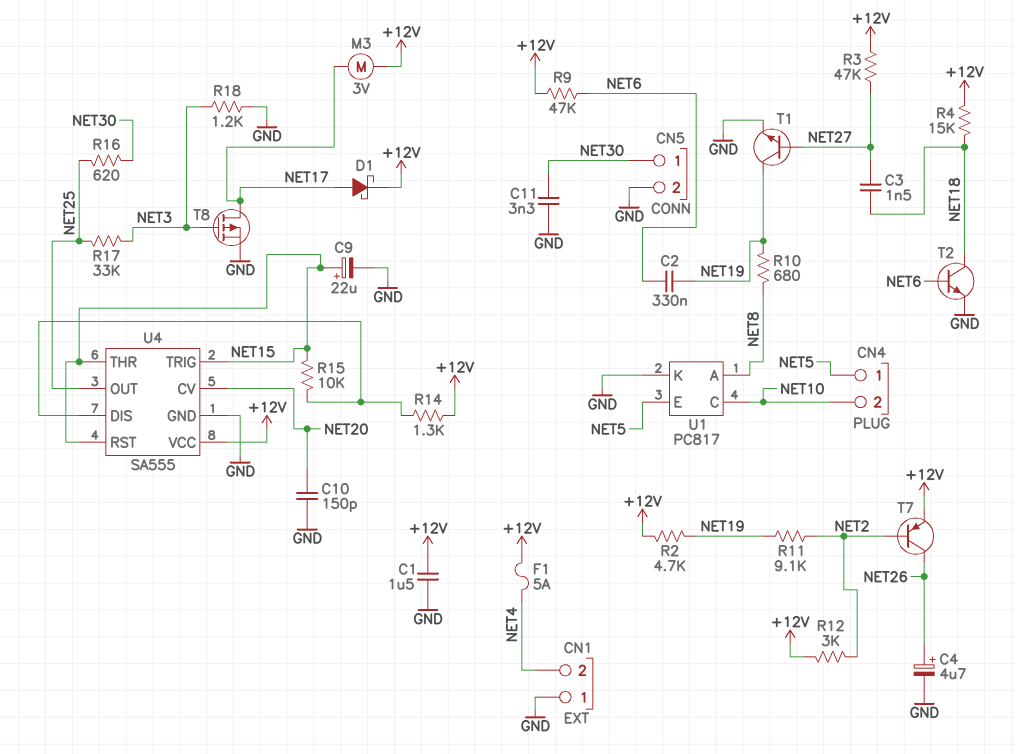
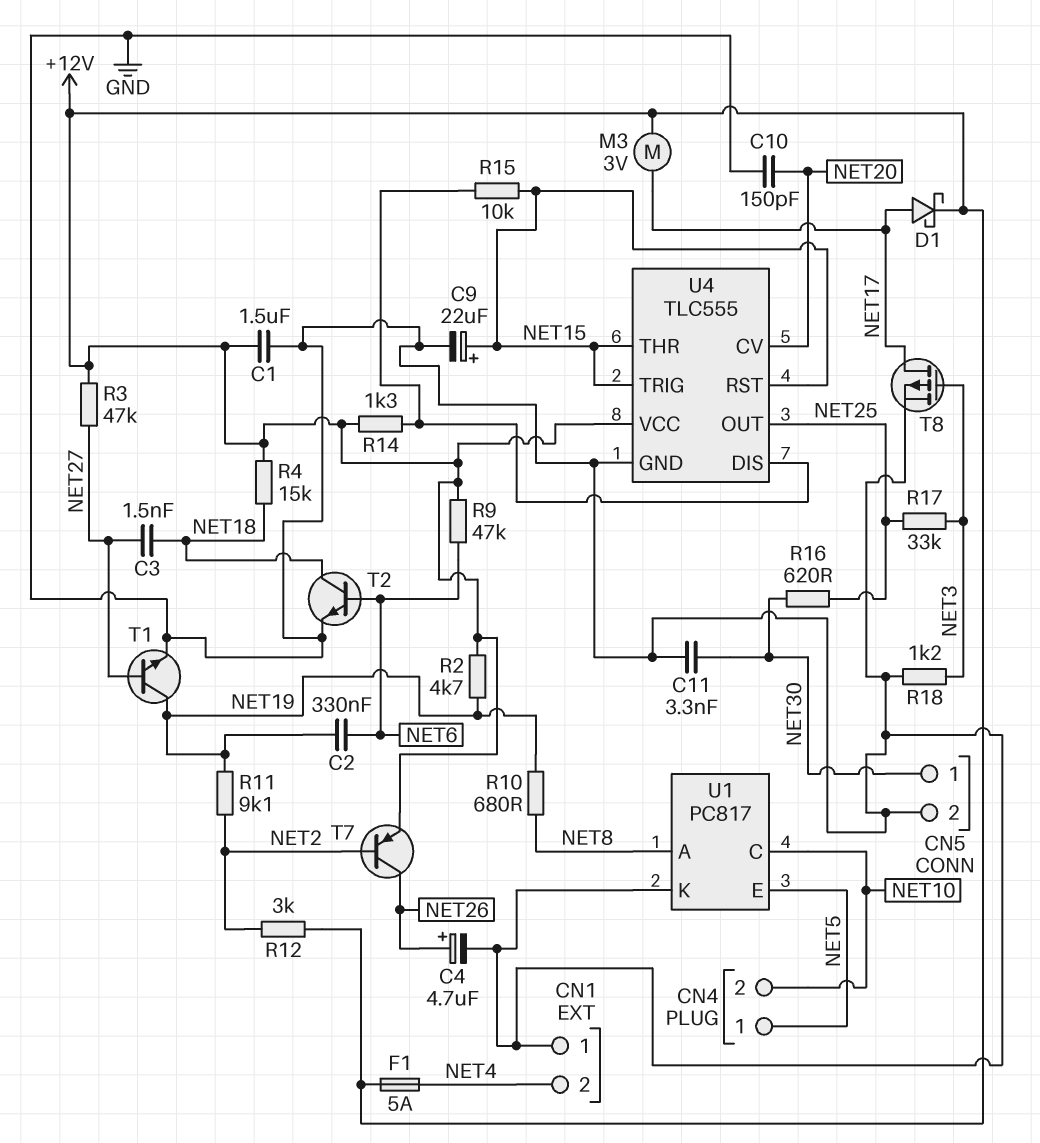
U4: SA555 -> TLC555

